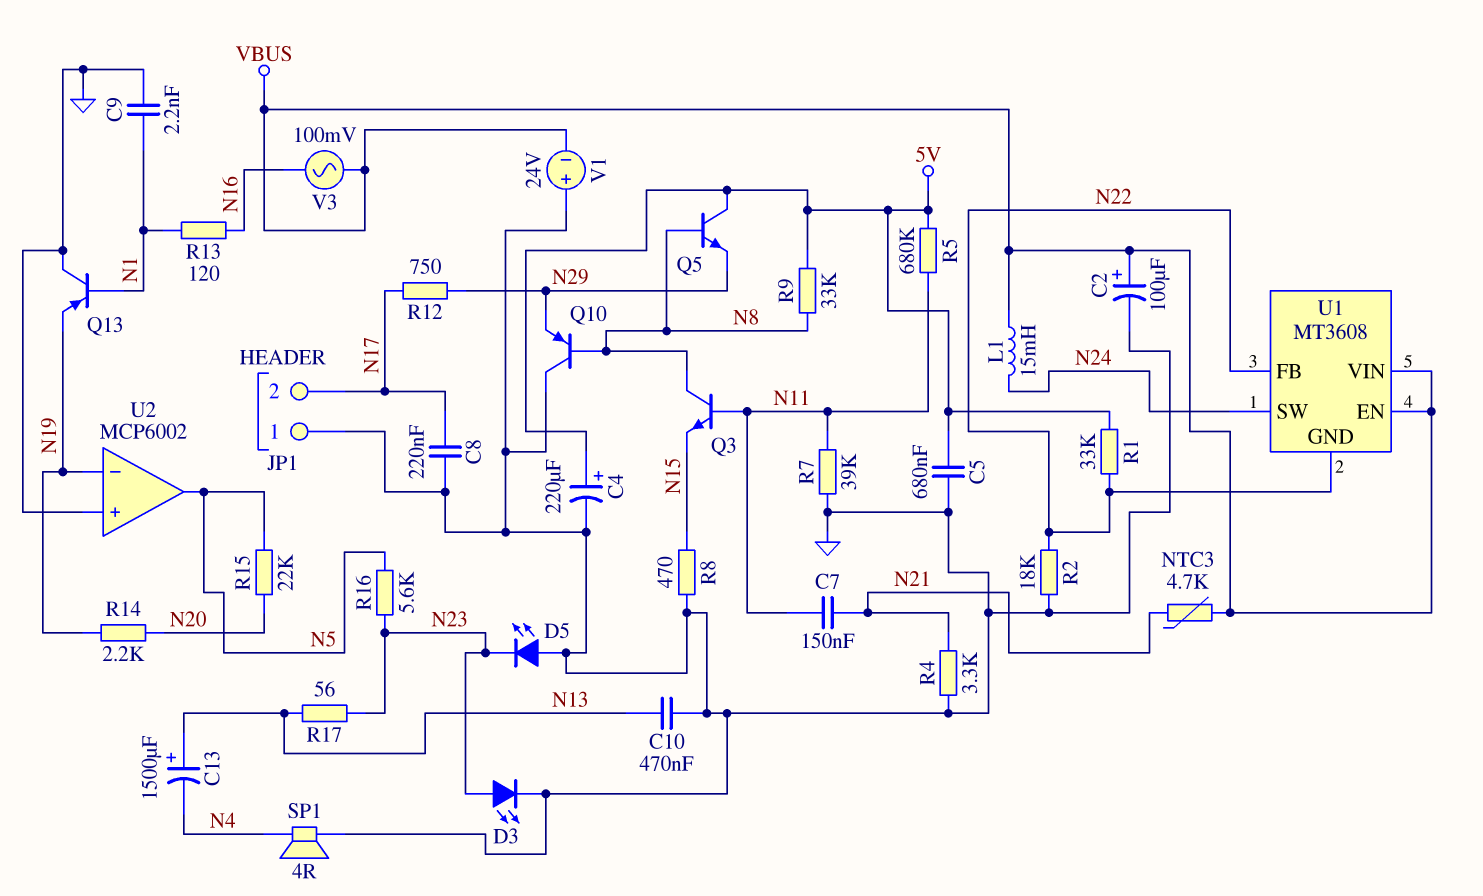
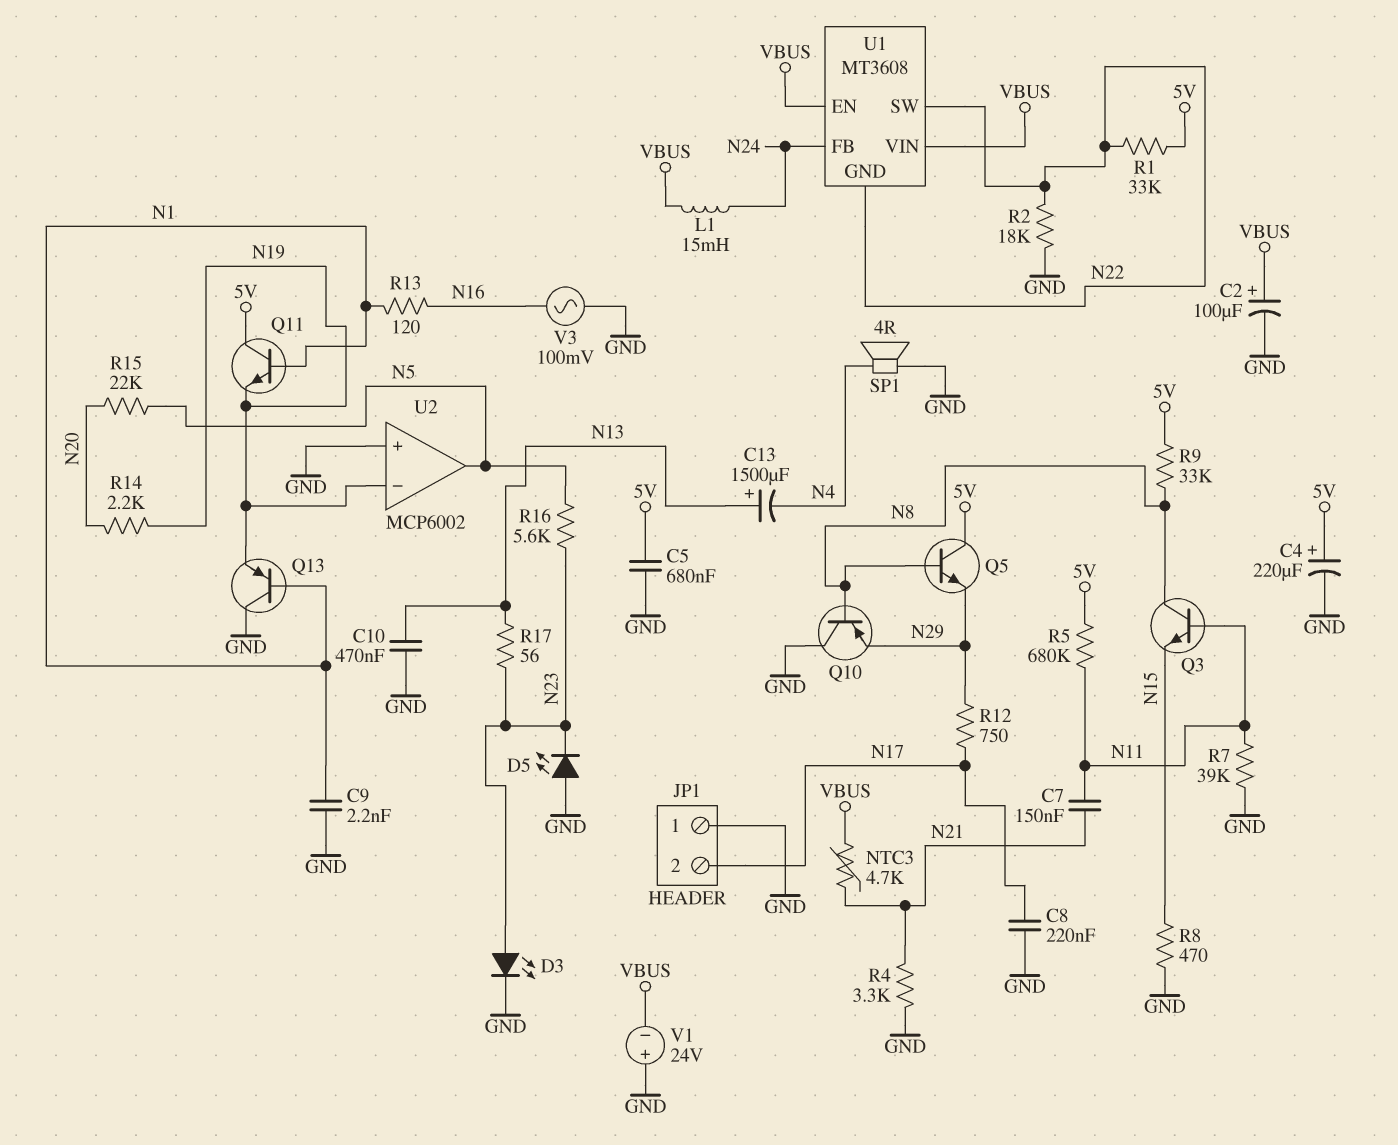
Q11: none -> NPN (B N1, C 5V, E N19)
U1 pin FB: N22 -> N24
U1 pin SW: N24 -> N22
V3: AC 100mV (N16, VBUS) -> AC 100mV (GND, N16)

